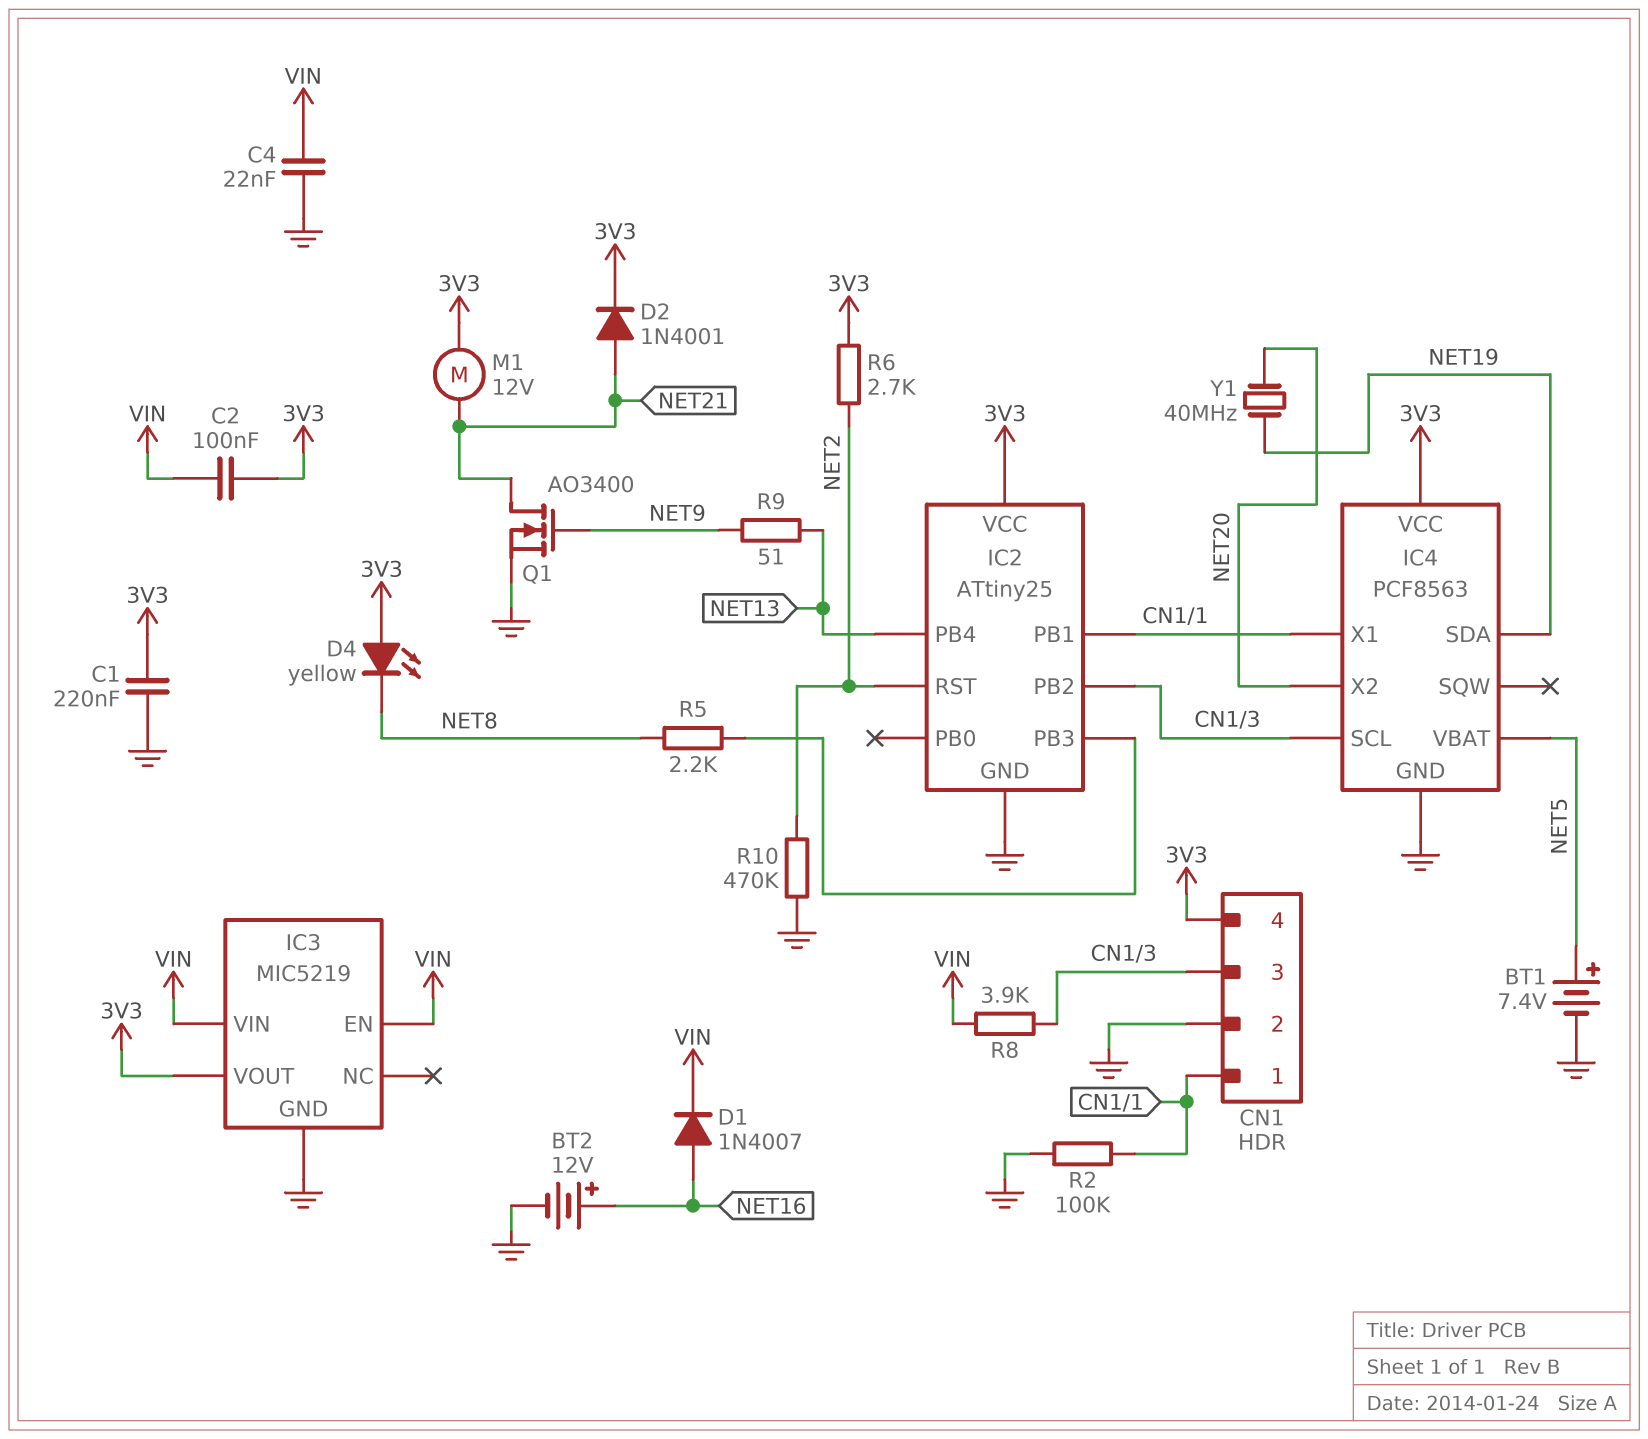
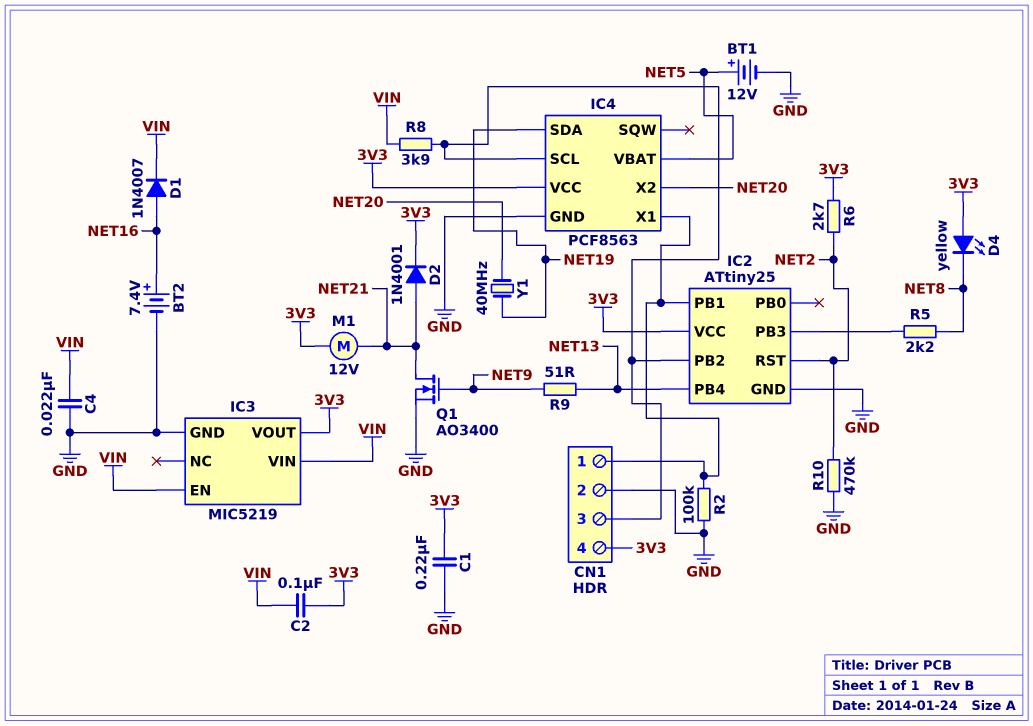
BT1: 7.4V (plus NET5, minus GND) -> 12V (plus NET5, minus GND)
BT2: 12V (plus NET16, minus GND) -> 7.4V (plus NET16, minus GND)

